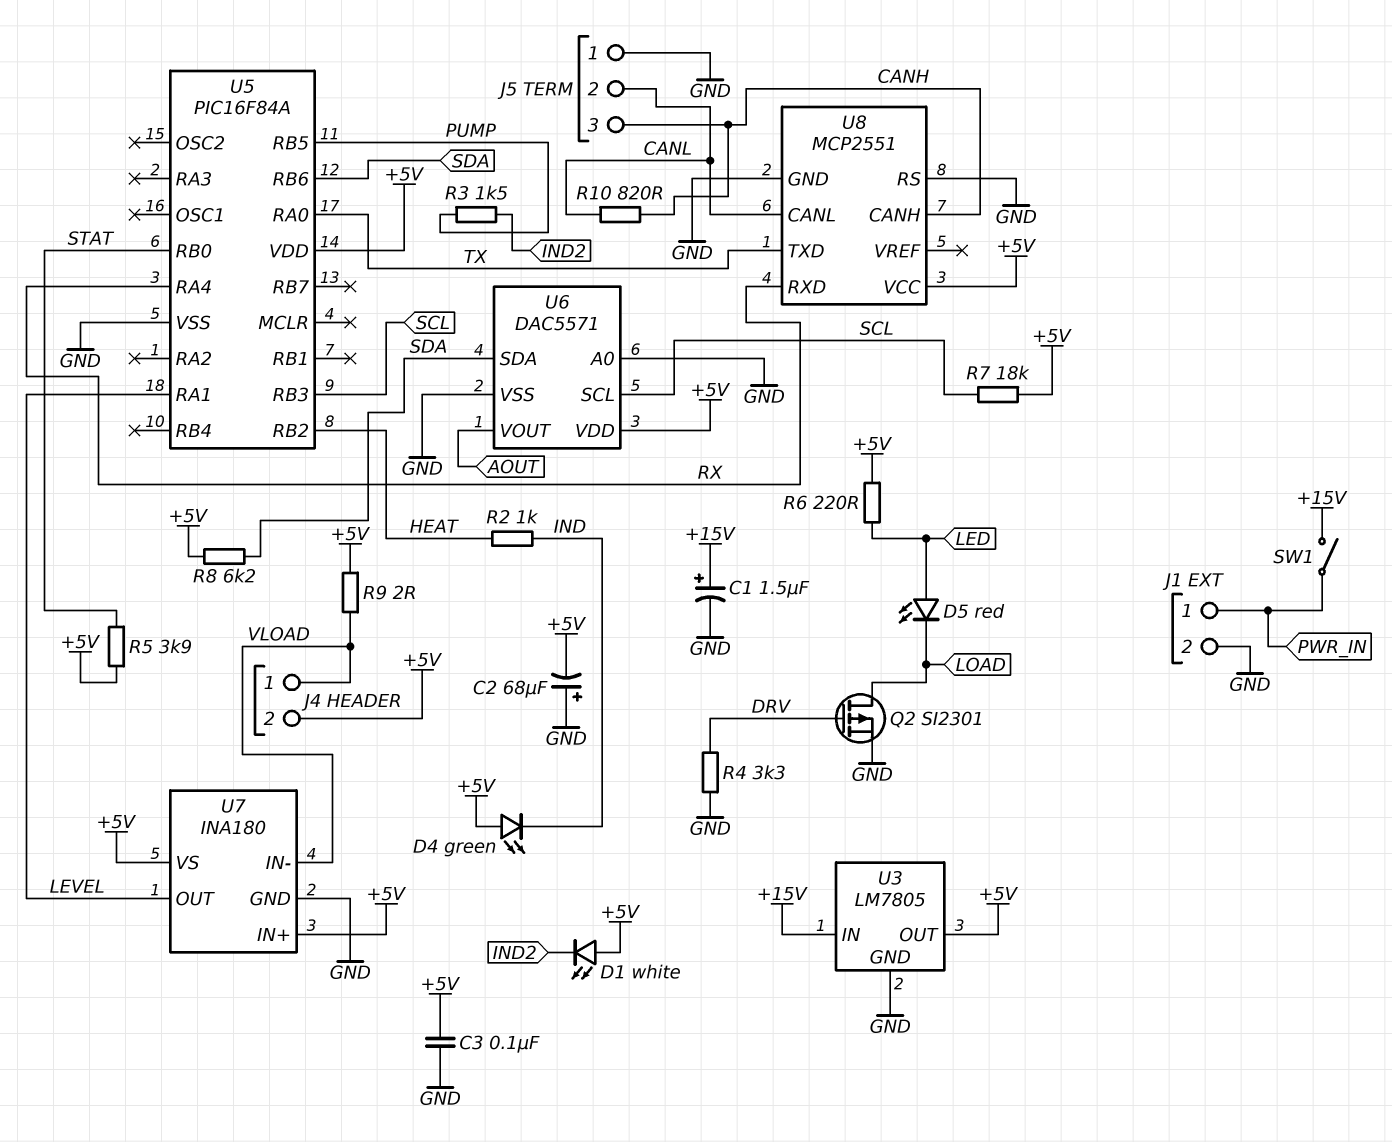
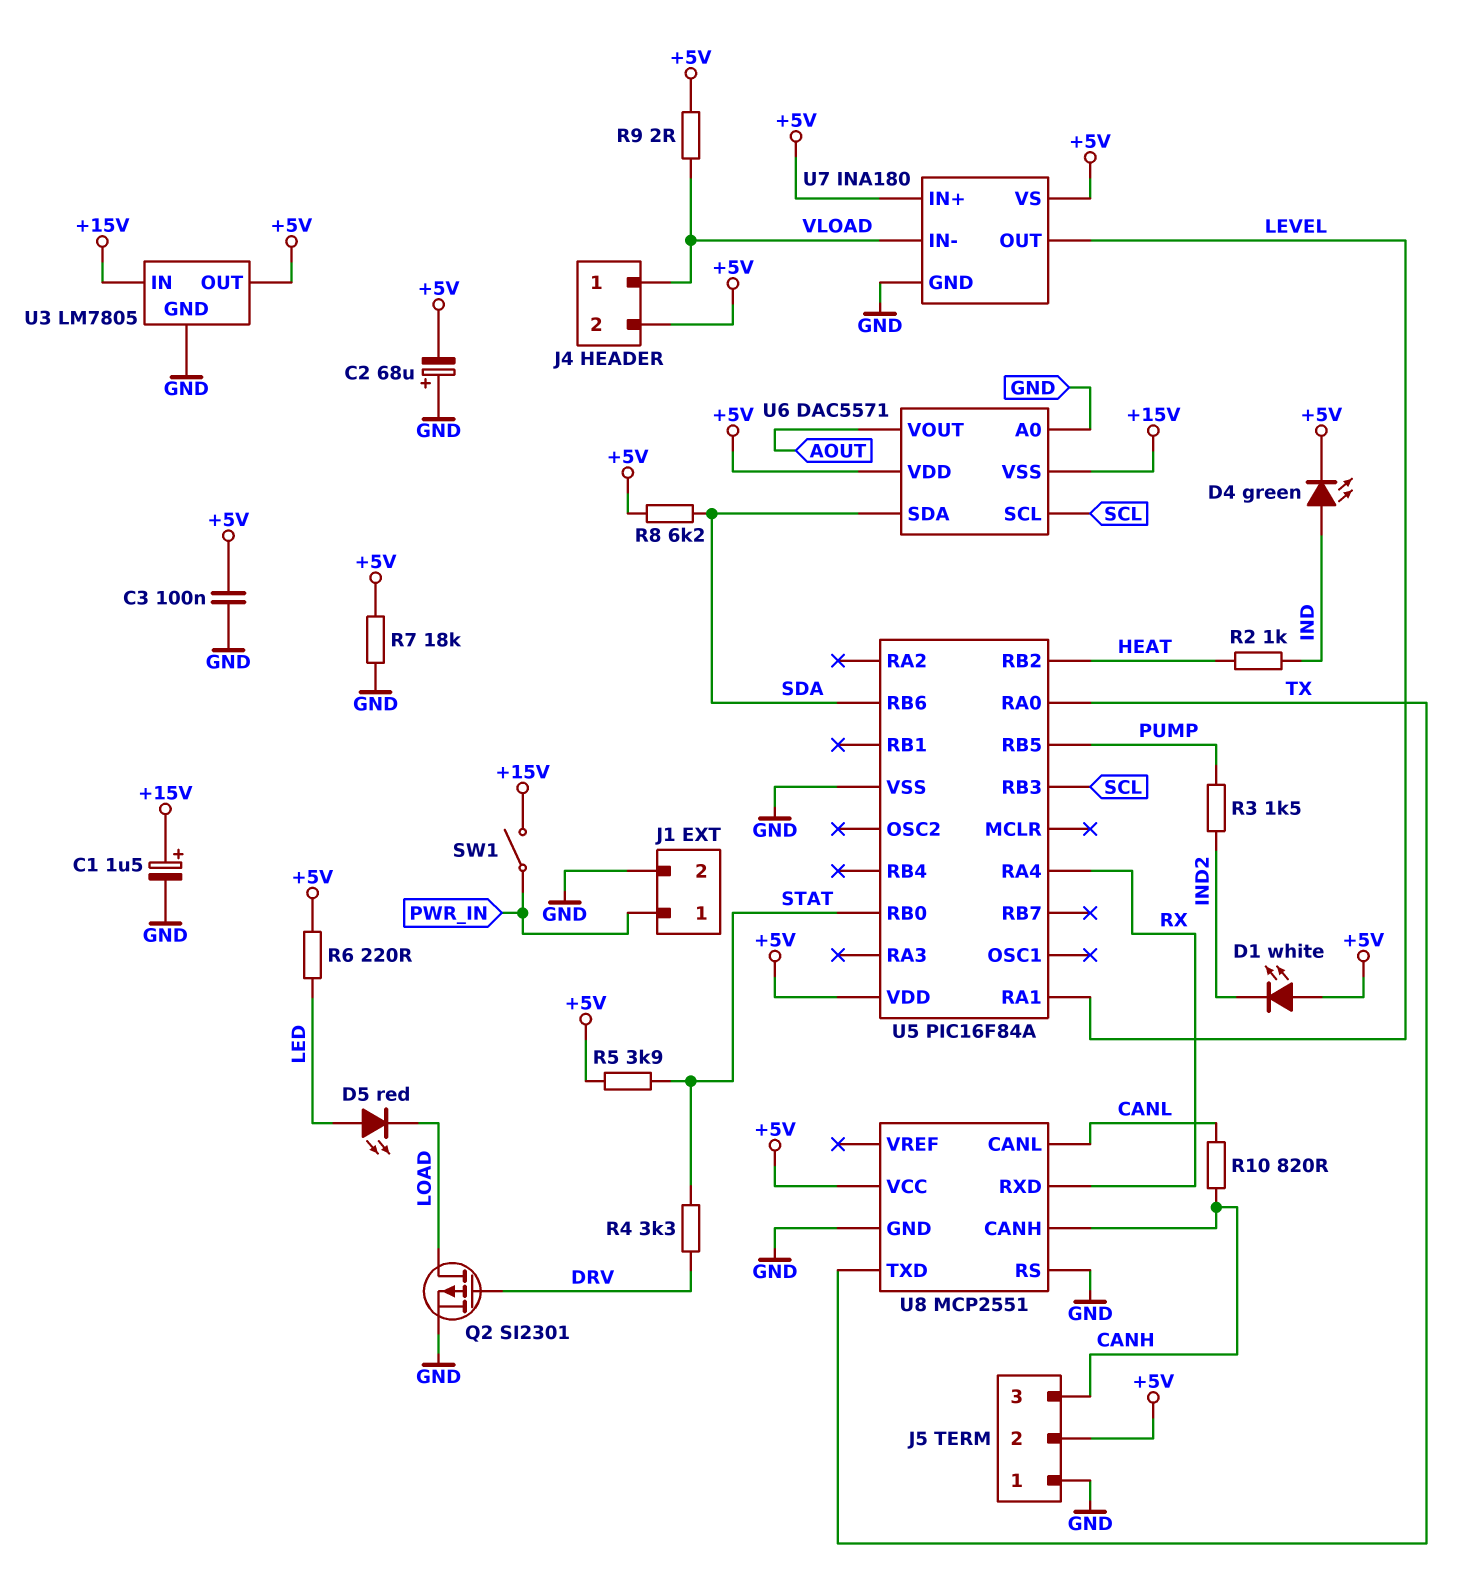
D4: LED green (A +5V, K IND) -> LED green (A IND, K +5V)
J5 pin 2: CANL -> +5V
R4: 3.3k (DRV, GND) -> 3.3k (DRV, STAT)
R7: 18k (+5V, SCL) -> 18k (+5V, GND)
U6 pin VSS: GND -> +15V

